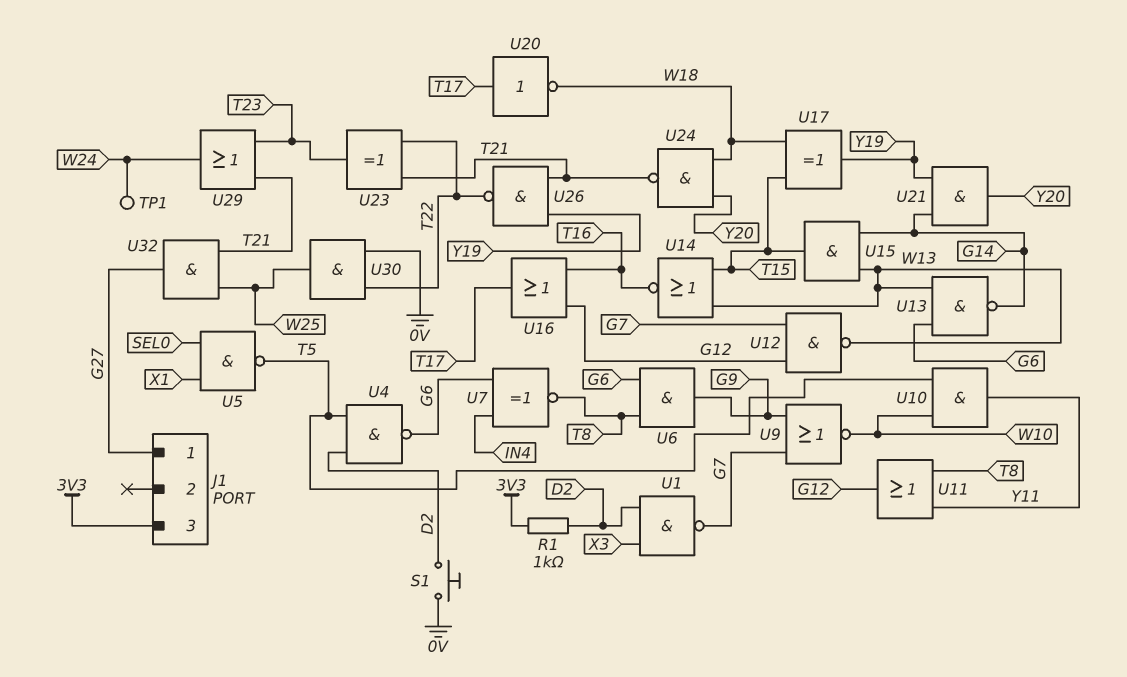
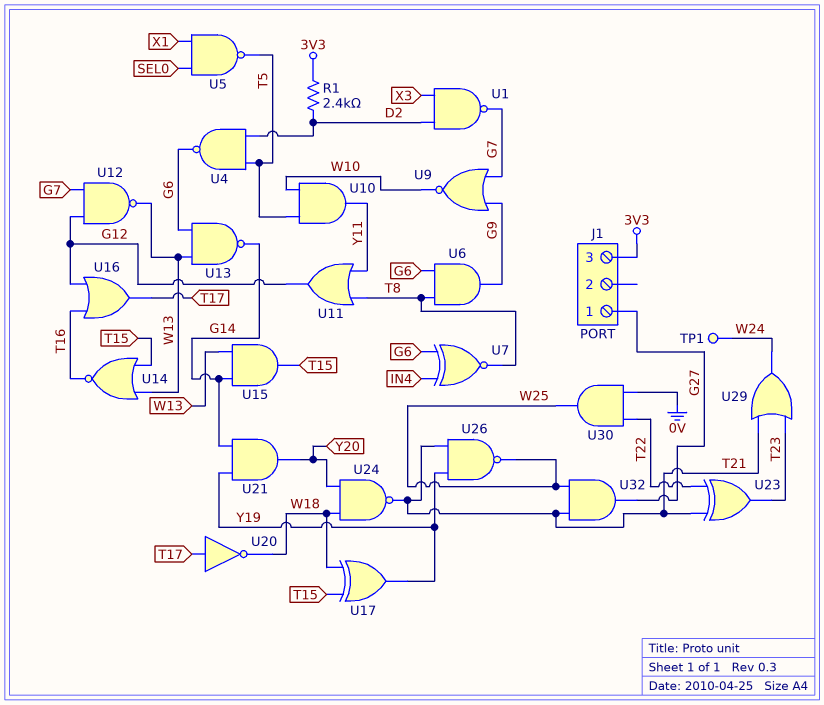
R1: 1k (3V3, D2) -> 2.4k (3V3, D2)
S1: button (0V, D2) -> none
U26: NAND (in T21, in Y19, out T22) -> NAND (in T21, in Y19, out W25)

